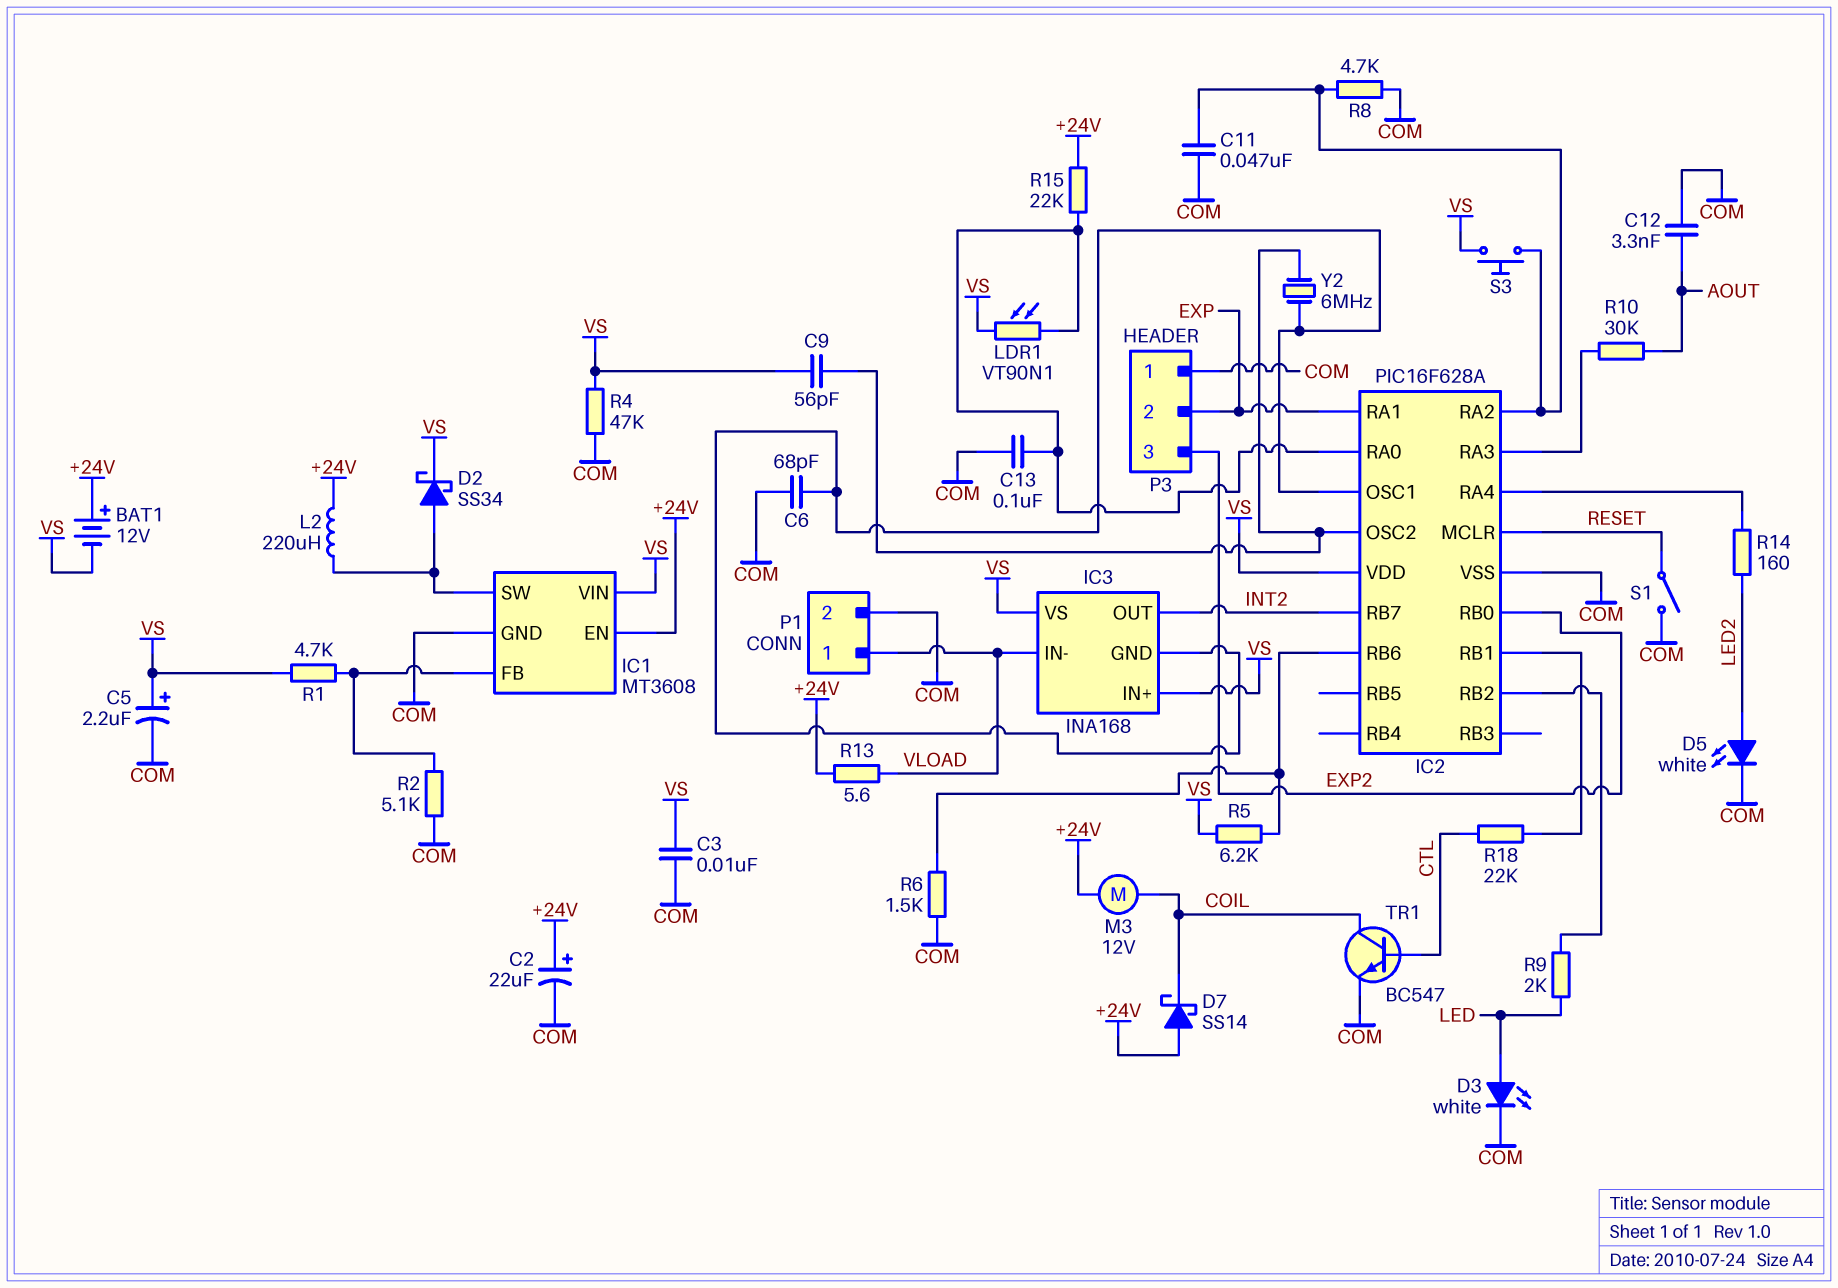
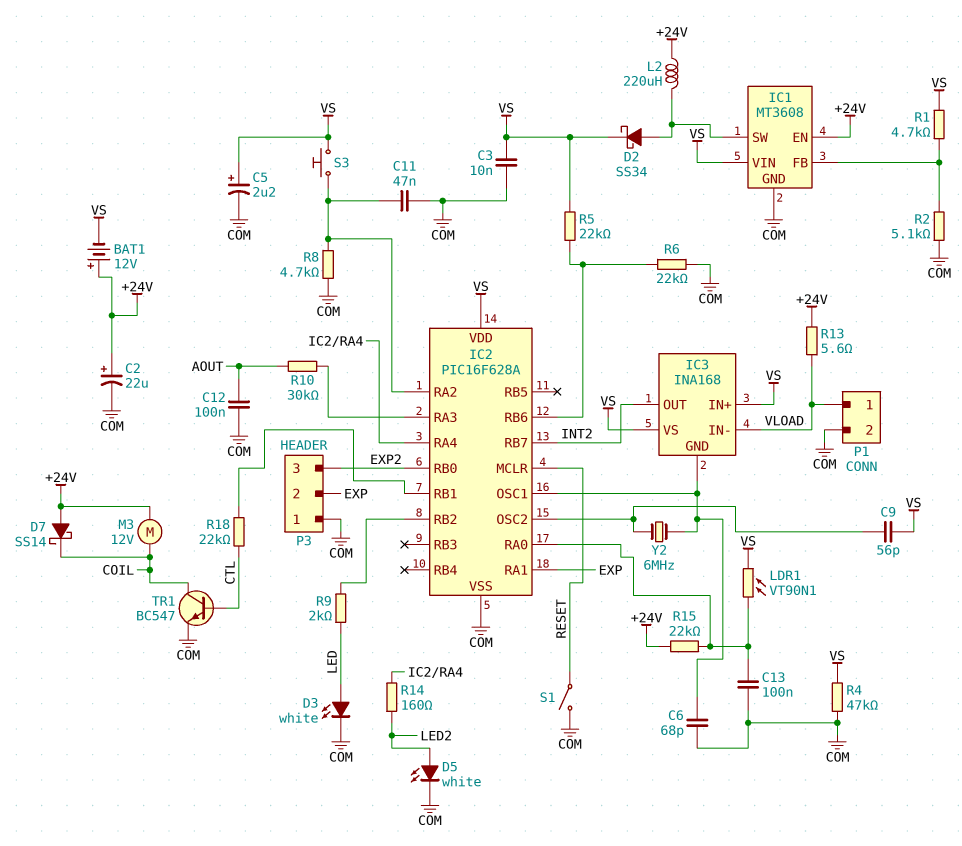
C12: 3.3nF (AOUT, COM) -> 100nF (AOUT, COM)
R5: 6.2k (IC2/RB6, VS) -> 22k (IC2/RB6, VS)
R6: 1.5k (COM, IC2/RB6) -> 22k (COM, IC2/RB6)

